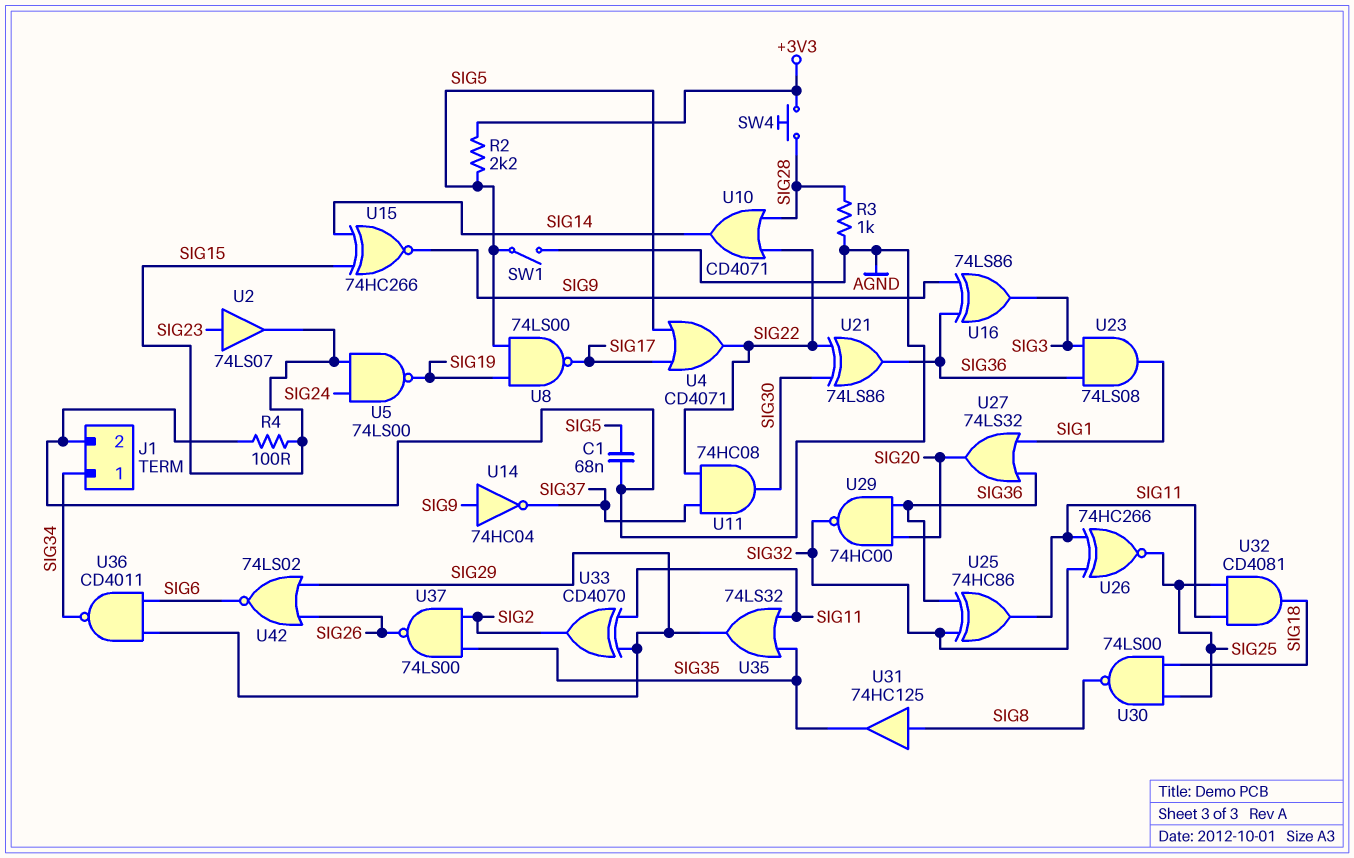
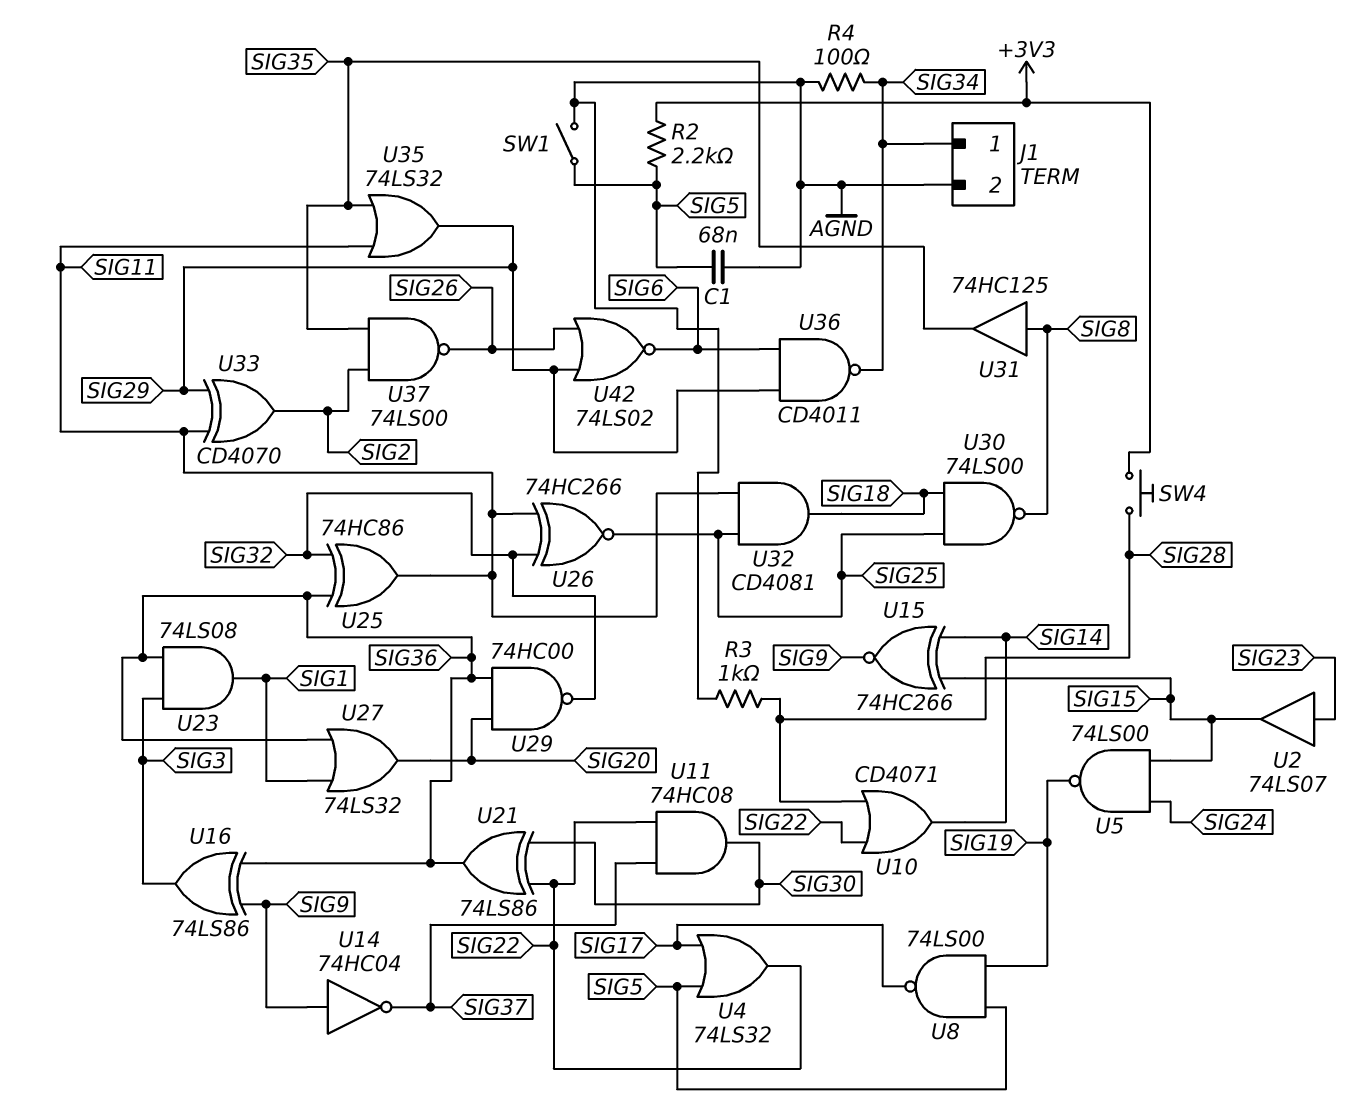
R4: 100 (AGND, SIG15) -> 100 (AGND, SIG34)
U4: OR CD4071 (in SIG5, in SIG17, out SIG22) -> OR 74LS32 (in SIG5, in SIG17, out SIG22)

